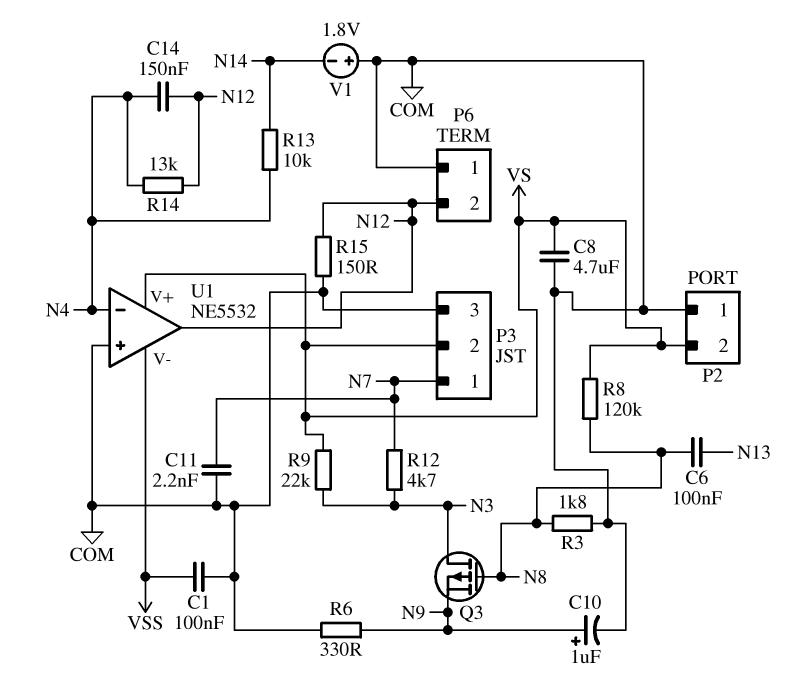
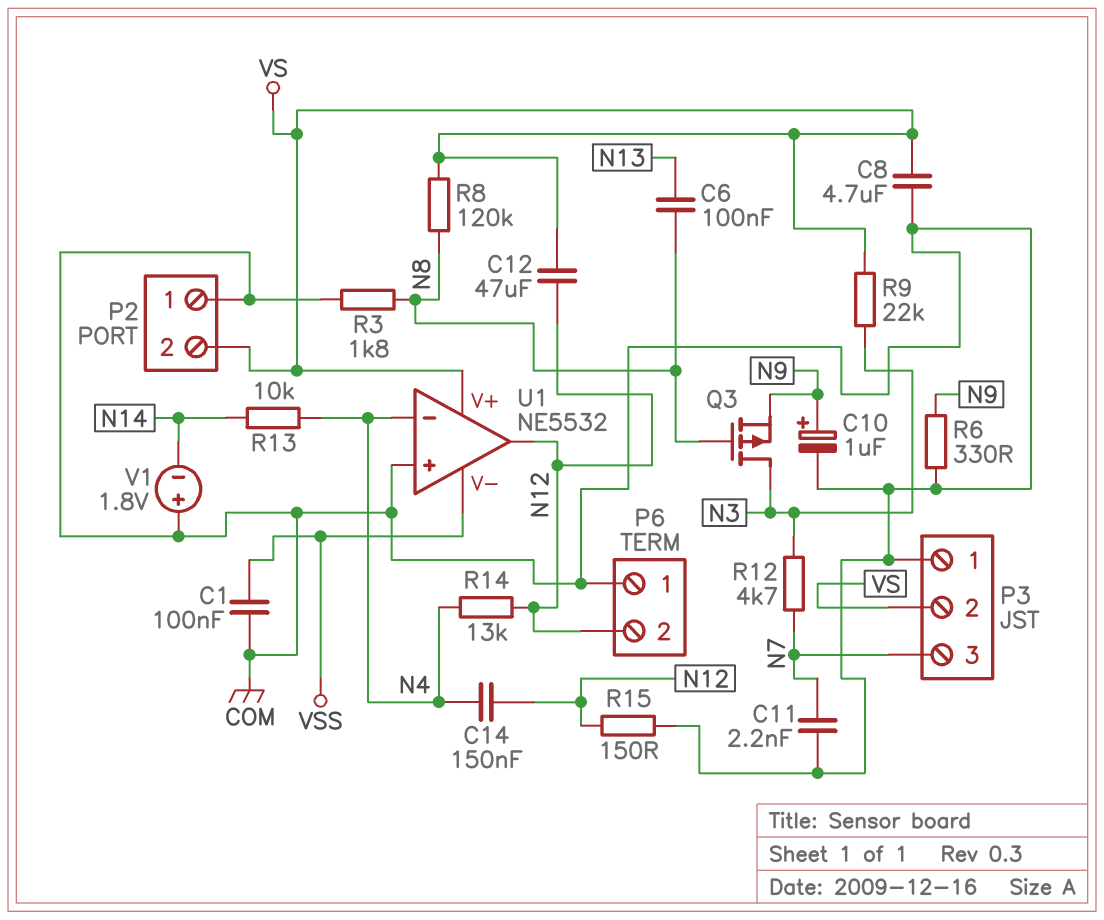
C12: none -> 47uF (N12, VS)
P3 pin 1: N7 -> COM
P3 pin 3: COM -> N7

